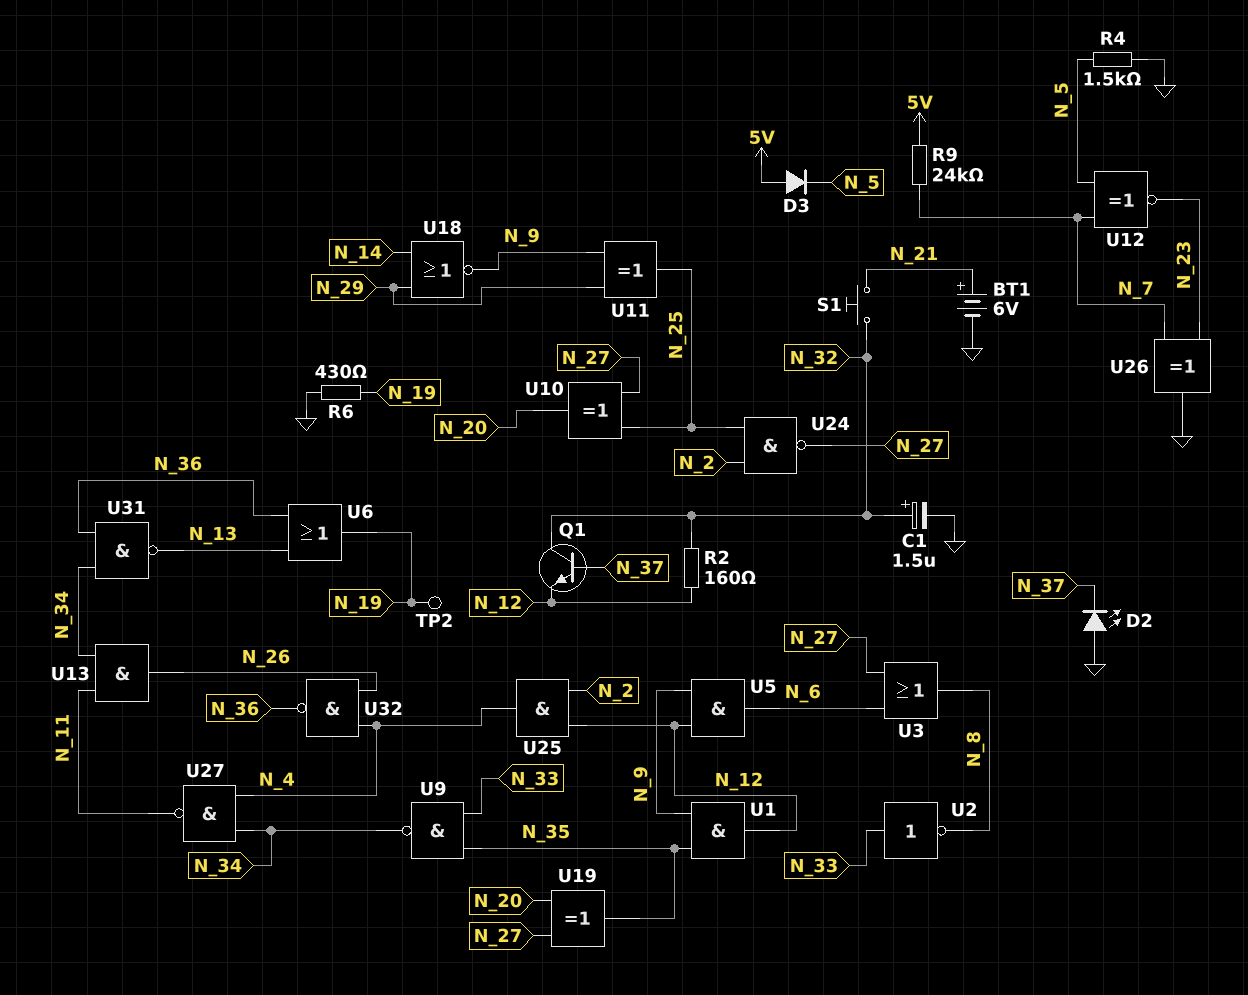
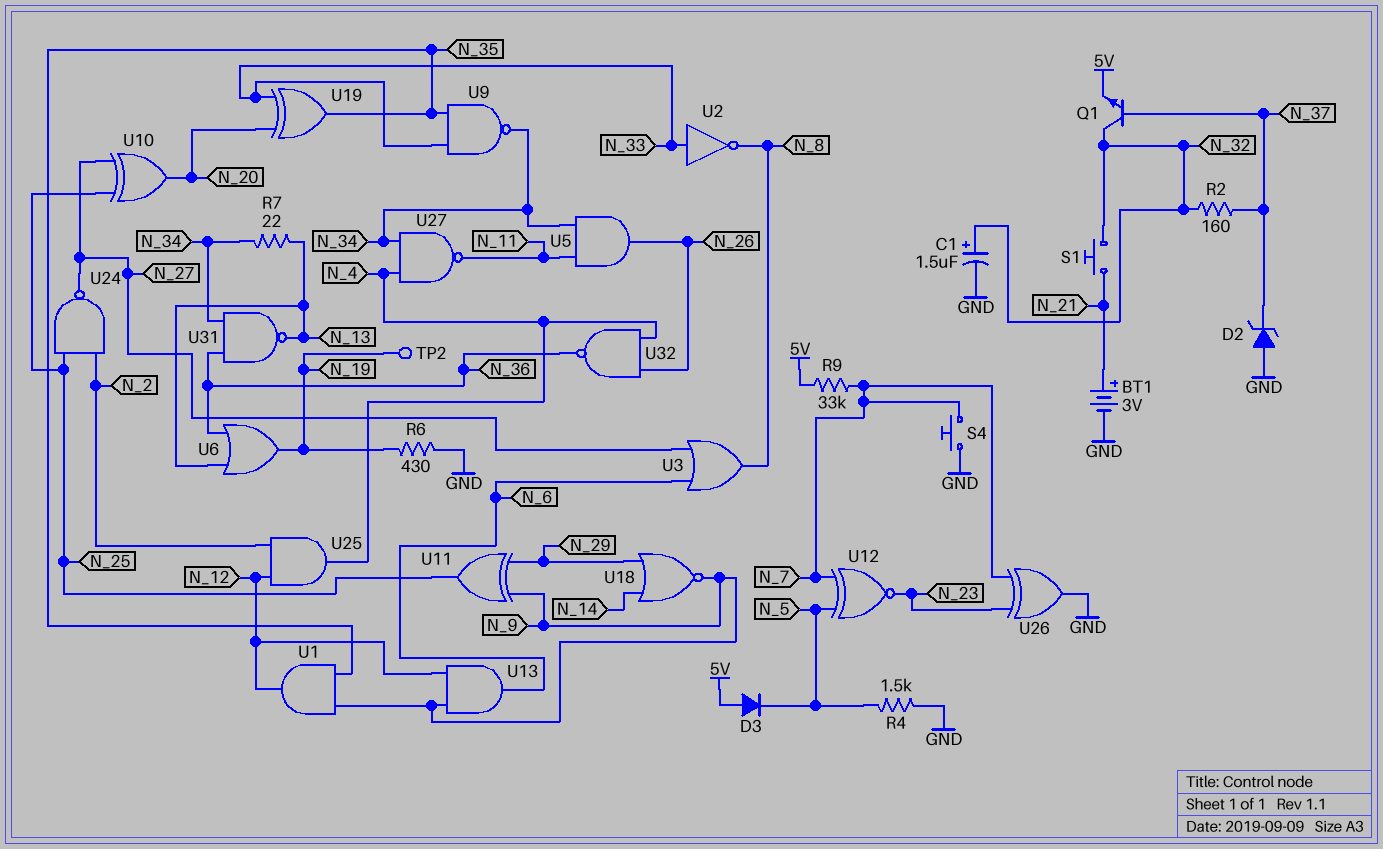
BT1: 6V (plus N_21, minus GND) -> 3V (plus N_21, minus GND)
D2: LED (A GND, K N_37) -> zener (A GND, K N_37)
Q1: NPN (B N_37, C N_32, E N_12) -> NPN (B N_37, C N_32, E 5V)
R2: 160 (N_12, N_32) -> 160 (N_32, N_37)
R7: none -> 22 (N_13, N_34)
R9: 24k (5V, N_7) -> 33k (5V, N_7)
S4: none -> button (GND, N_7)
U5: AND (in N_9, in N_12, out N_6) -> AND (in N_11, in N_34, out N_26)
U13: AND (in N_11, in N_34, out N_26) -> AND (in N_9, in N_12, out N_6)
U19: XOR (in N_20, in N_27, out N_35) -> XOR (in N_20, in N_33, out N_35)

